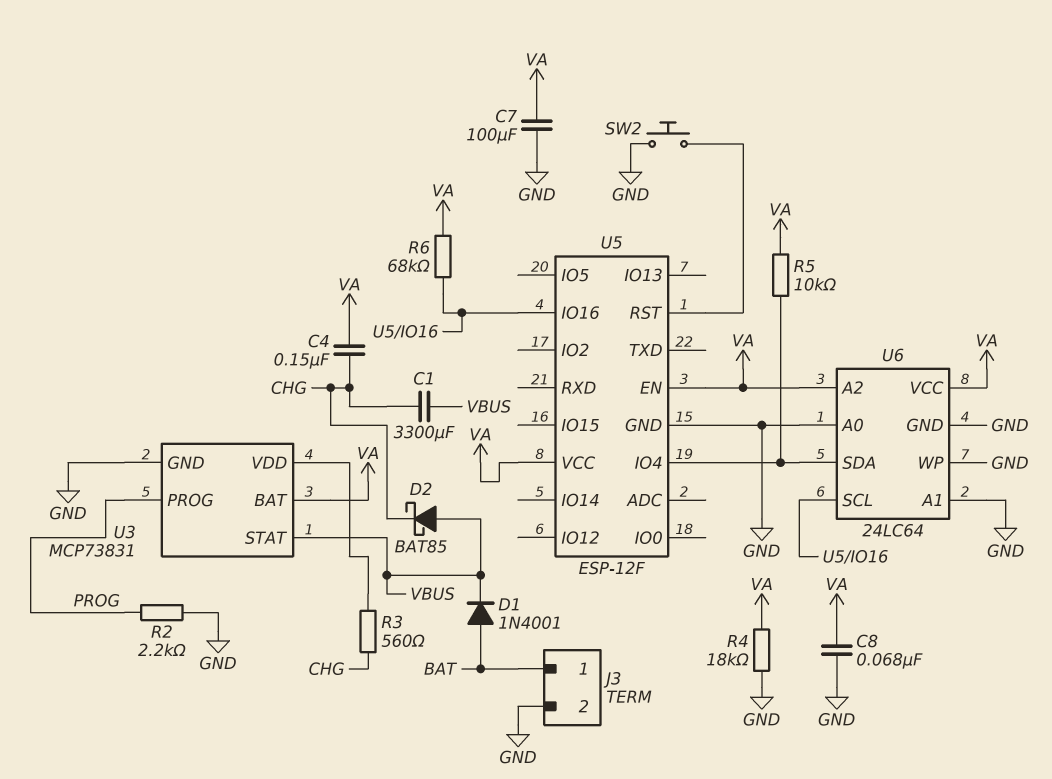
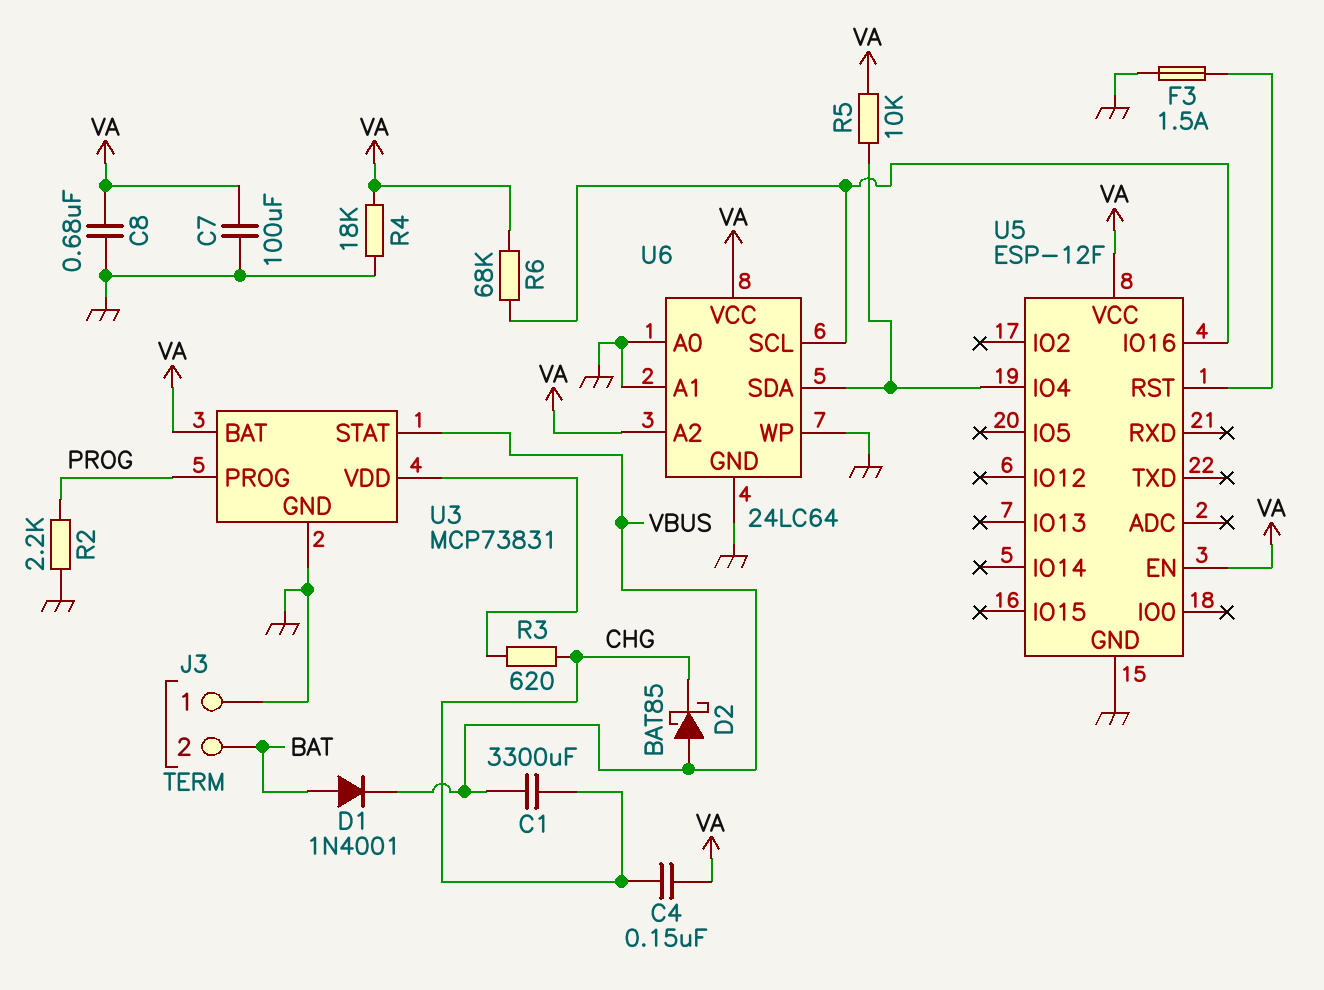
C8: 68nF (GND, VA) -> 680nF (GND, VA)
F3: none -> 1.5A (GND, U5/RST)
J3 pin 1: BAT -> GND
J3 pin 2: GND -> BAT
R3: 560 (CHG, U3/VDD) -> 620 (CHG, U3/VDD)
SW2: button (GND, U5/RST) -> none

